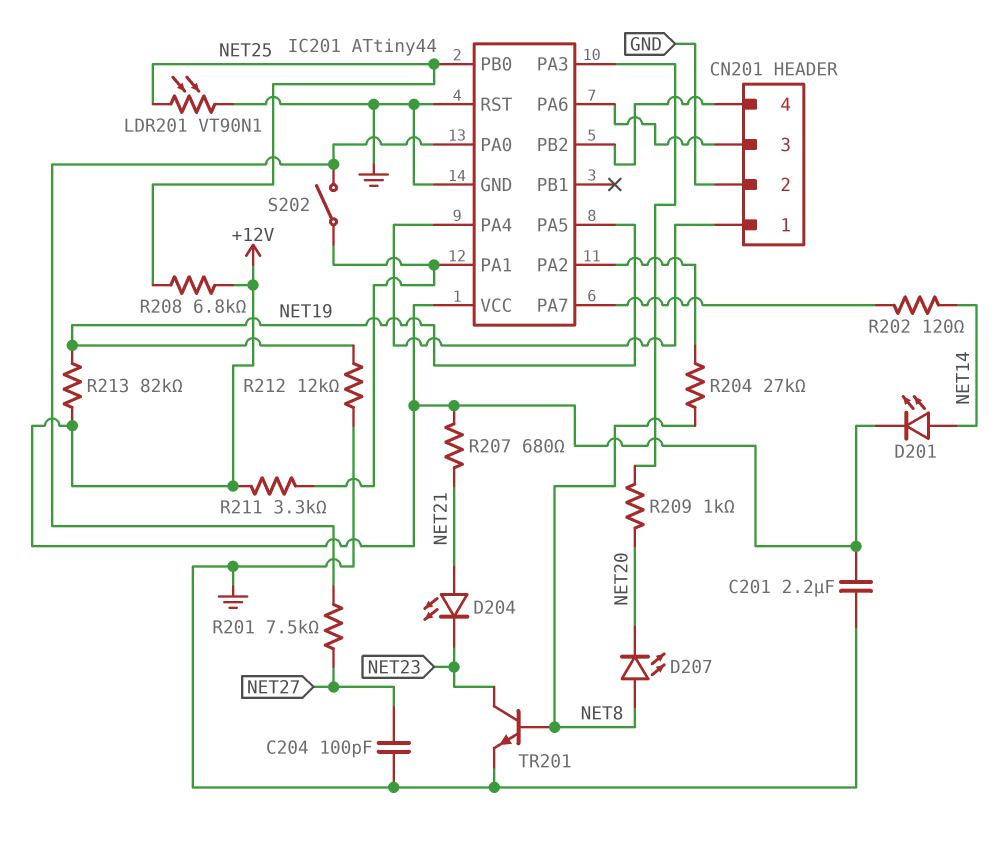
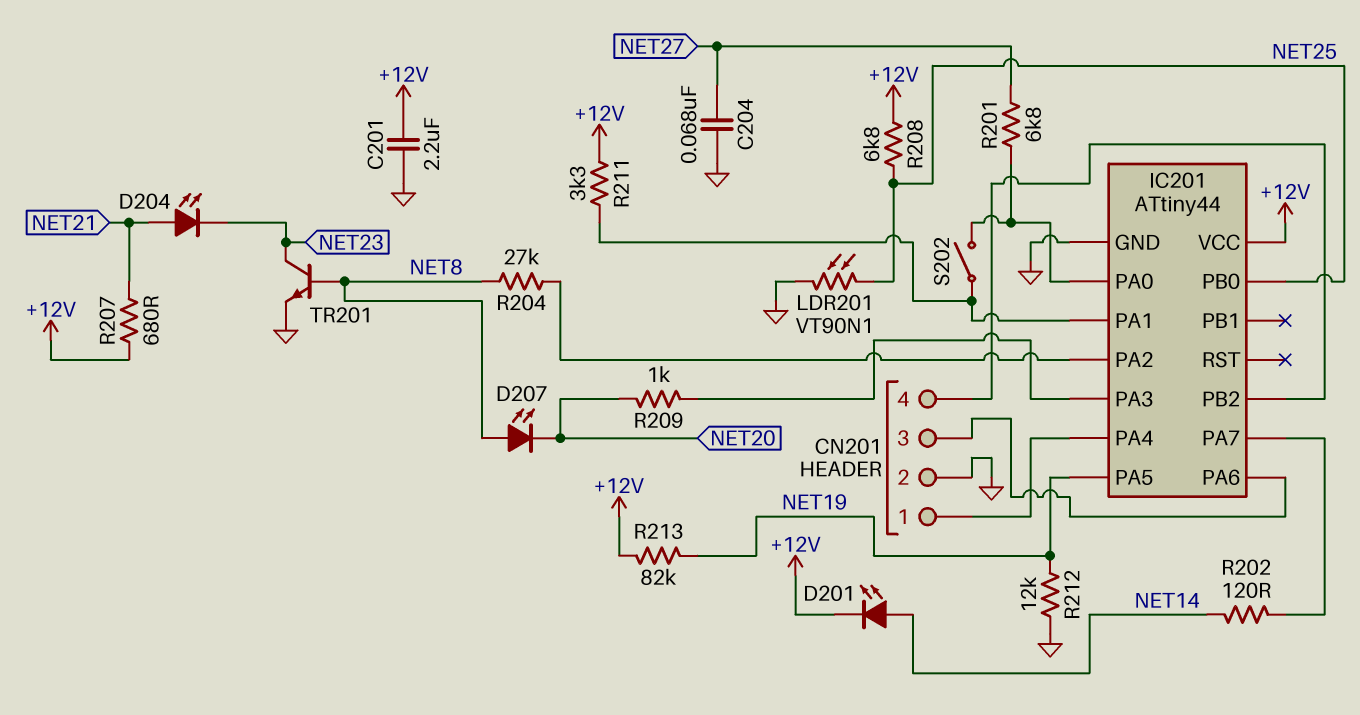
C204: 100pF (GND, NET27) -> 68nF (GND, NET27)
IC201 pin RST: GND -> none
R201: 7.5k (IC201/PA0, NET27) -> 6.8k (IC201/PA0, NET27)

